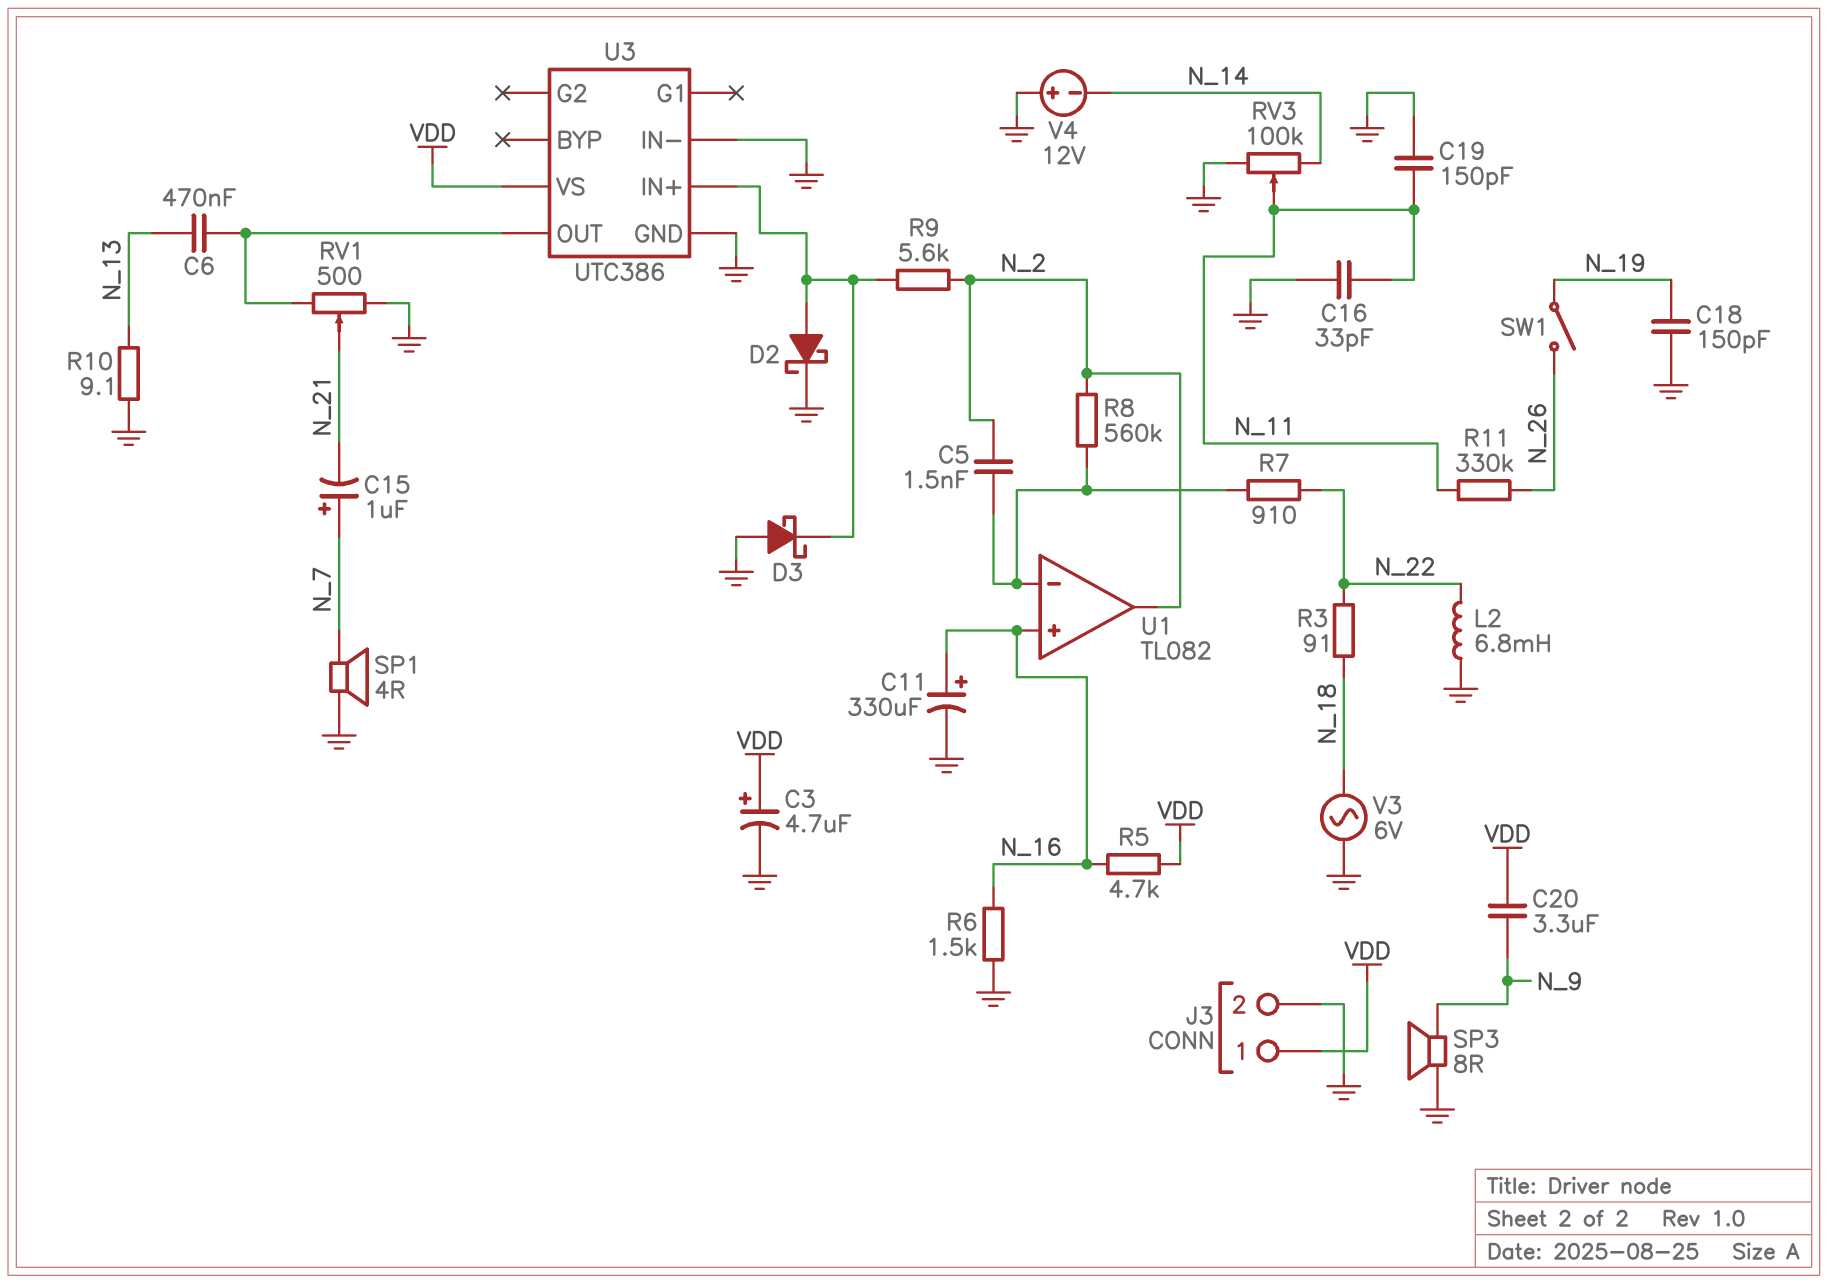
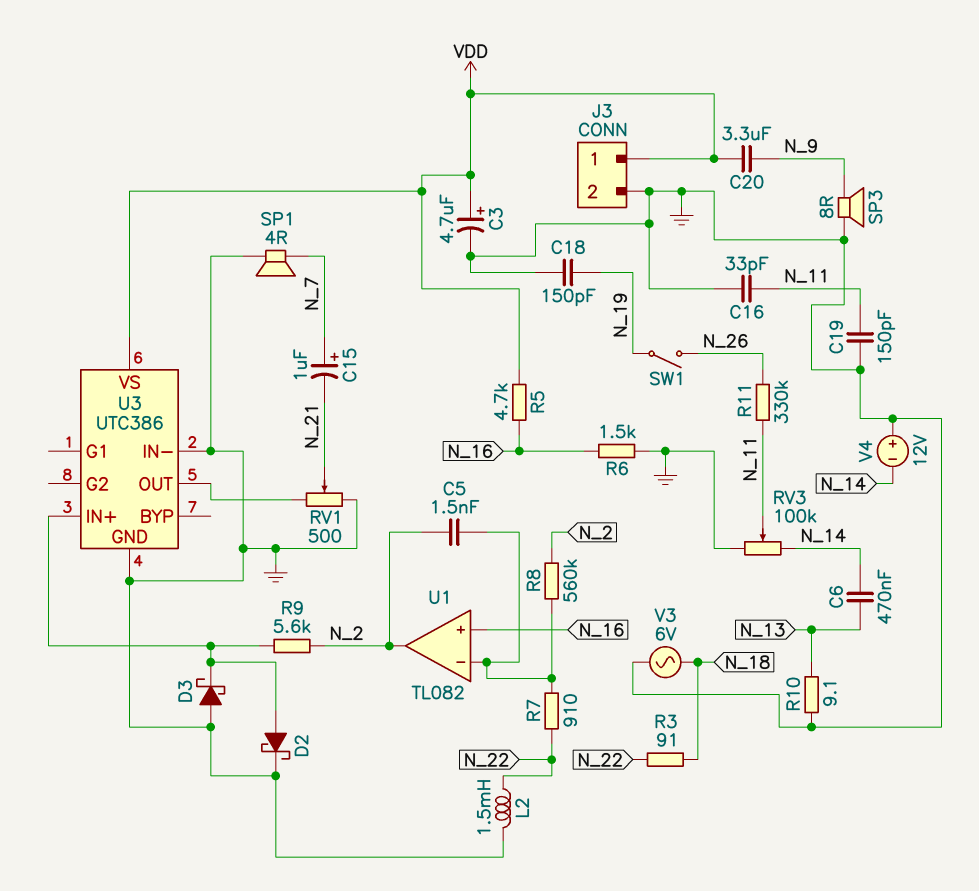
C6: 470nF (N_13, U3/OUT) -> 470nF (N_13, N_14)
C11: 330uF (plus N_16, minus GND) -> none
L2: 6.8mH (GND, N_22) -> 1.5mH (GND, N_22)

